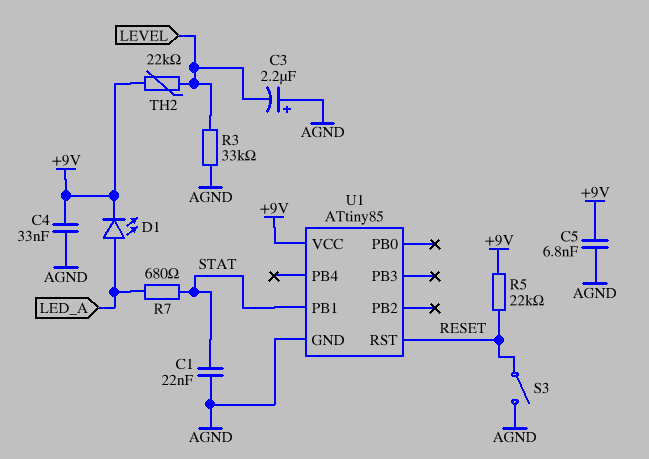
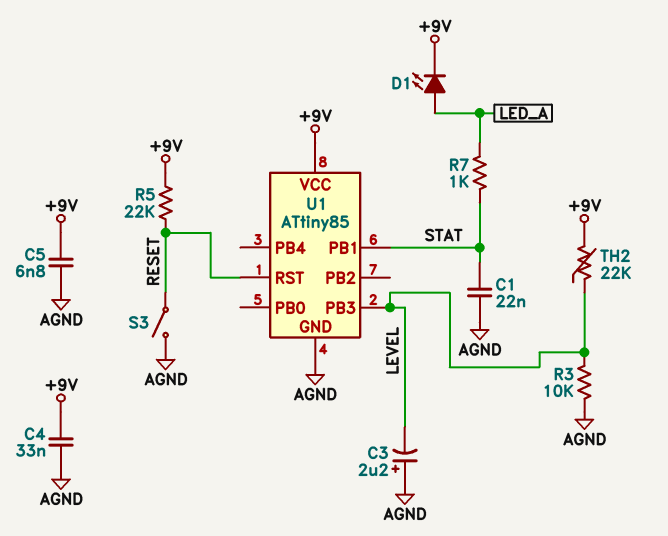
R3: 33k (AGND, LEVEL) -> 10k (AGND, LEVEL)
R7: 680 (LED_A, STAT) -> 1k (LED_A, STAT)
U1 pin PB3: none -> LEVEL

